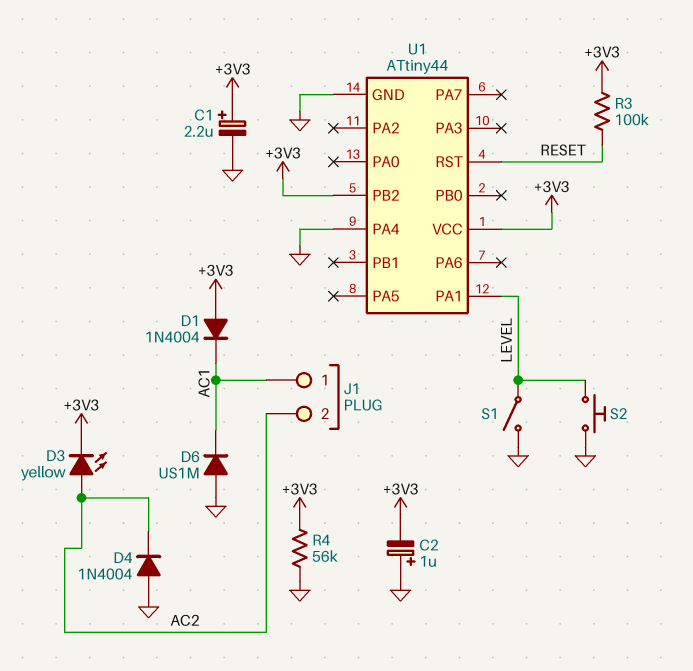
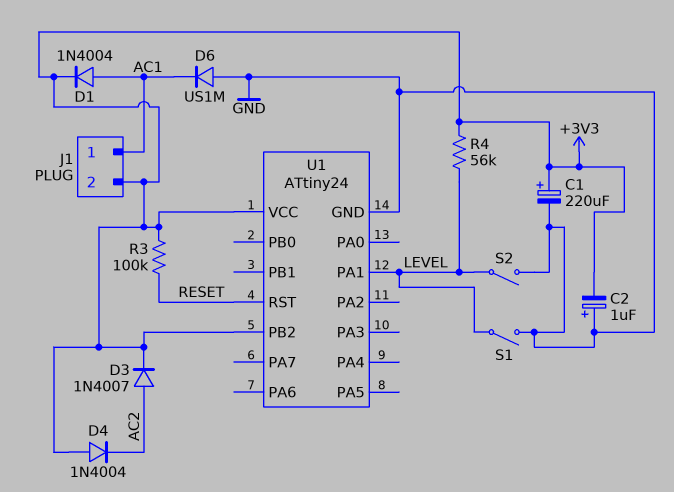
C1: 2.2uF (plus +3V3, minus GND) -> 220uF (plus +3V3, minus GND)
D1: diode 1N4004 (A +3V3, K AC1) -> diode 1N4004 (A AC1, K +3V3)
D3: LED yellow (A AC2, K +3V3) -> diode 1N4007 (A AC2, K +3V3)
D4: diode 1N4004 (A GND, K AC2) -> diode 1N4004 (A +3V3, K AC2)
J1 pin 2: AC2 -> +3V3
R4: 56k (+3V3, GND) -> 56k (+3V3, LEVEL)
S2: button (GND, LEVEL) -> switch (GND, LEVEL)
U1: ATtiny44 -> ATtiny24
U1 pin PA4: GND -> none

